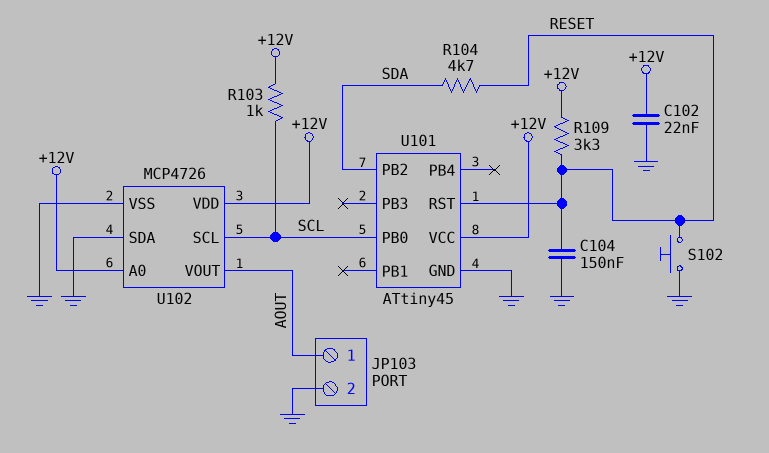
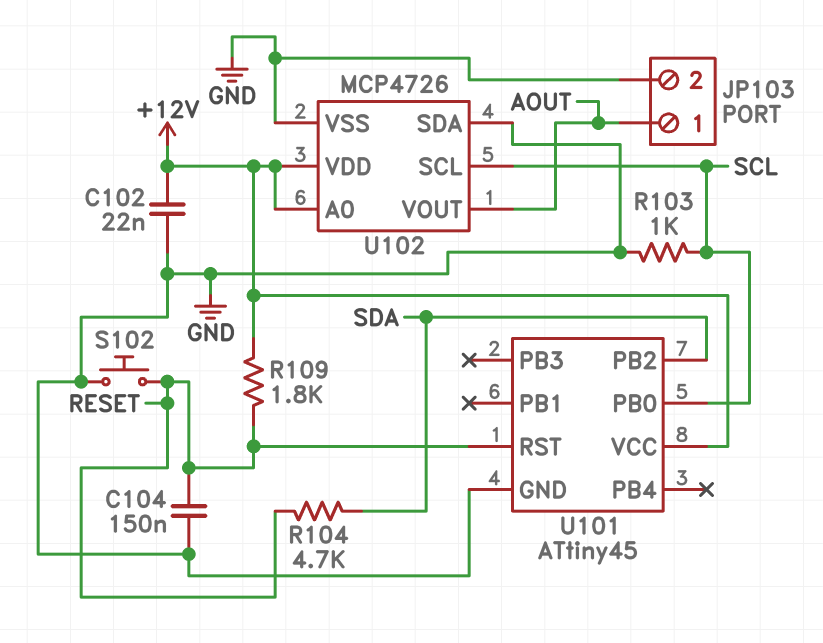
R103: 1k (+12V, SCL) -> 1k (GND, SCL)
R109: 3.3k (+12V, RESET) -> 1.8k (+12V, RESET)

